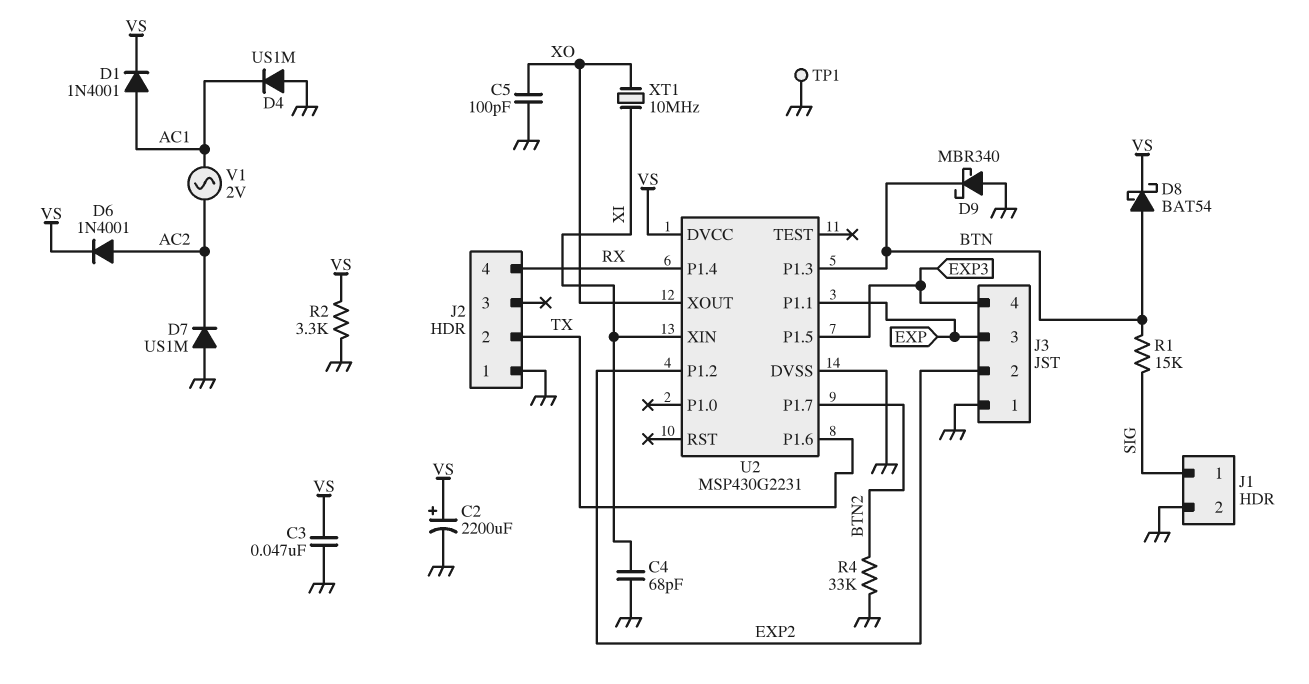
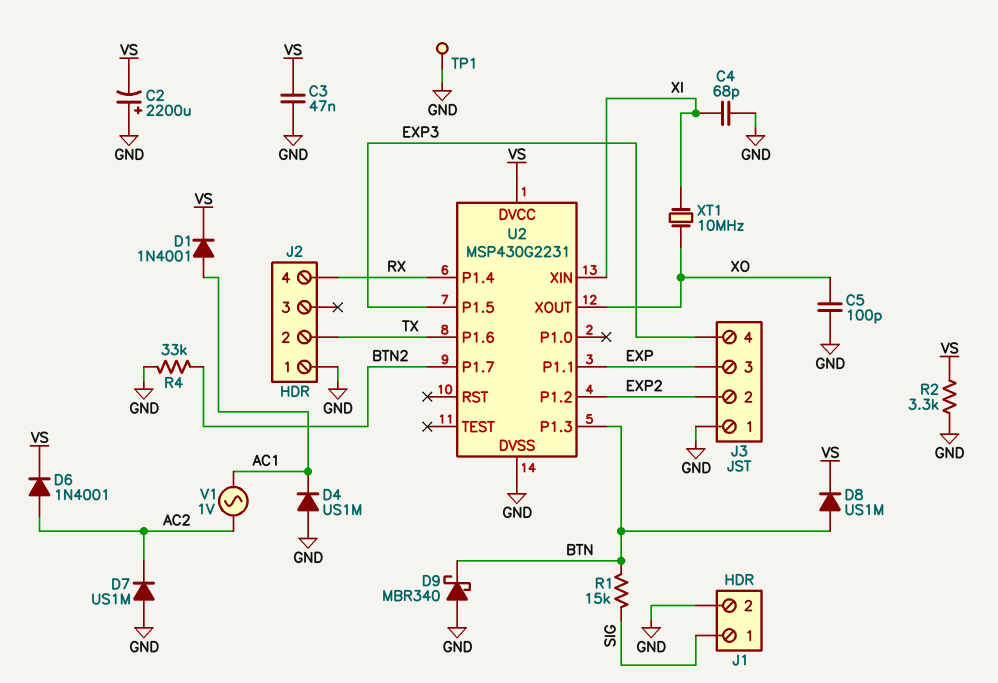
C2: 2200uF (plus VS, minus GND) -> 2200uF (plus GND, minus VS)
D8: schottky BAT54 (A BTN, K VS) -> diode US1M (A BTN, K VS)
V1: AC 2V (AC1, AC2) -> AC 1V (AC1, AC2)

